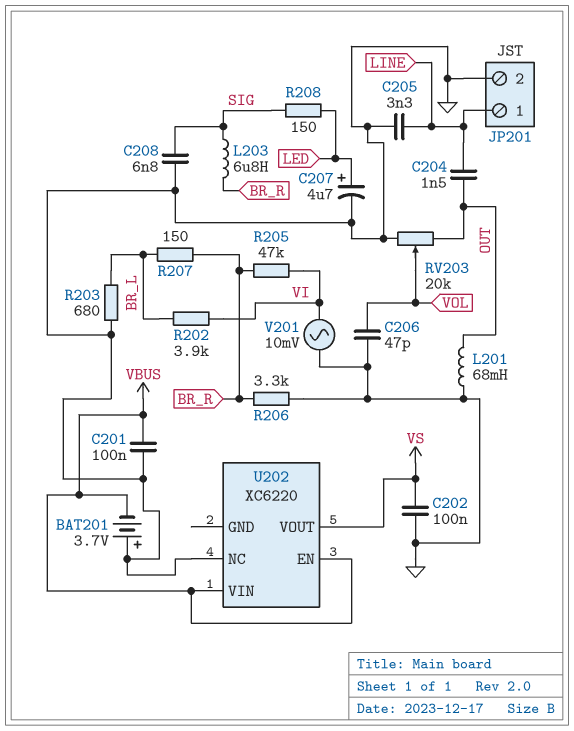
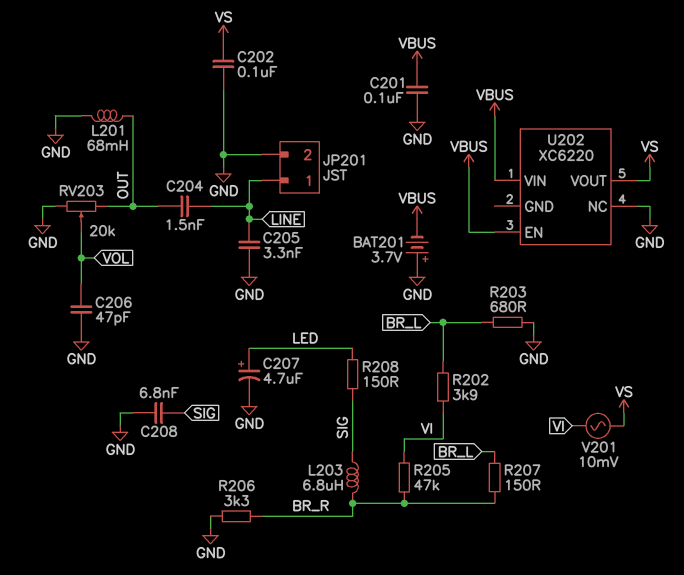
V201: AC 10mV (GND, VI) -> AC 10mV (VI, VS)

